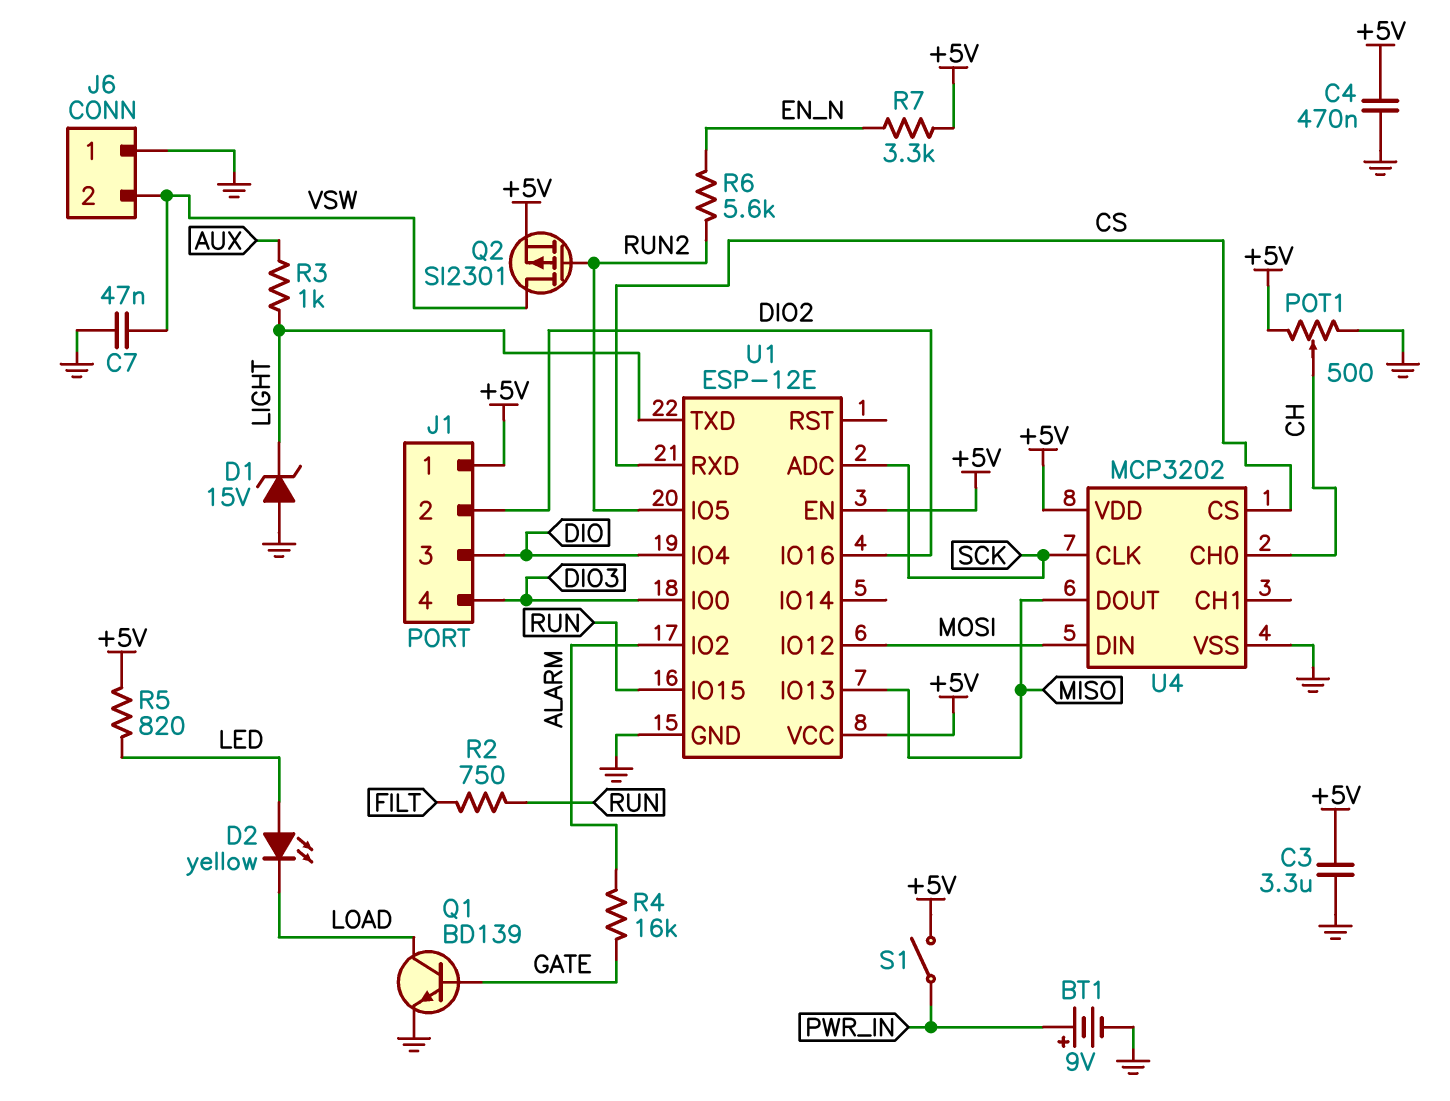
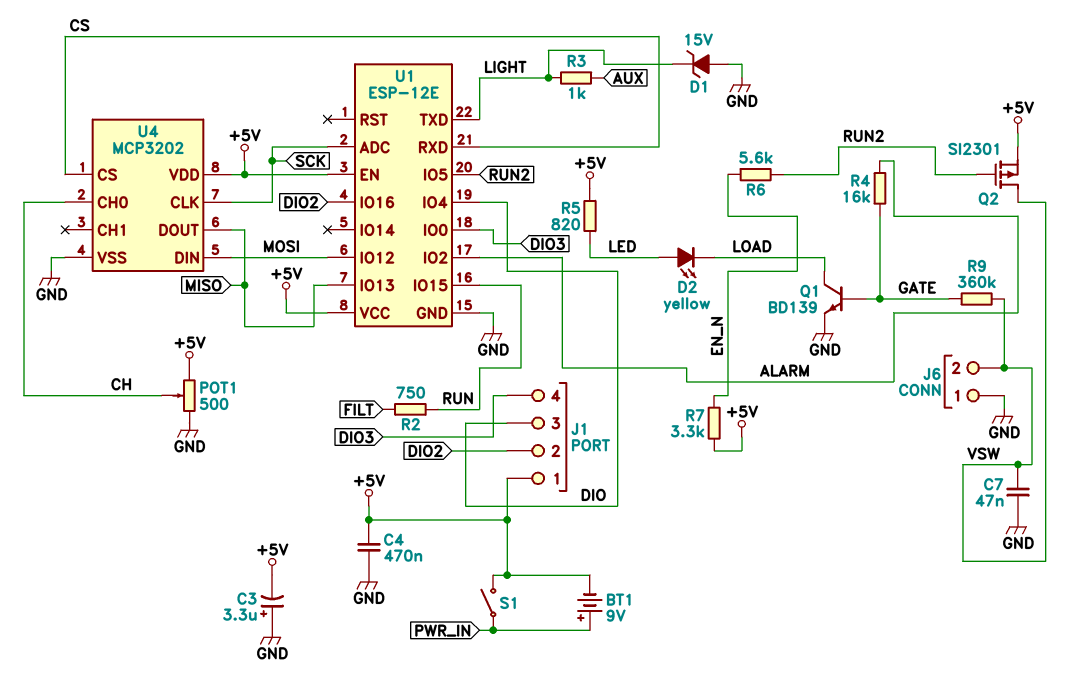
BT1: 9V (plus PWR_IN, minus GND) -> 9V (plus PWR_IN, minus +5V)
C3: 3.3uF (+5V, GND) -> 3.3uF (plus GND, minus +5V)
R9: none -> 360k (GATE, VSW)

